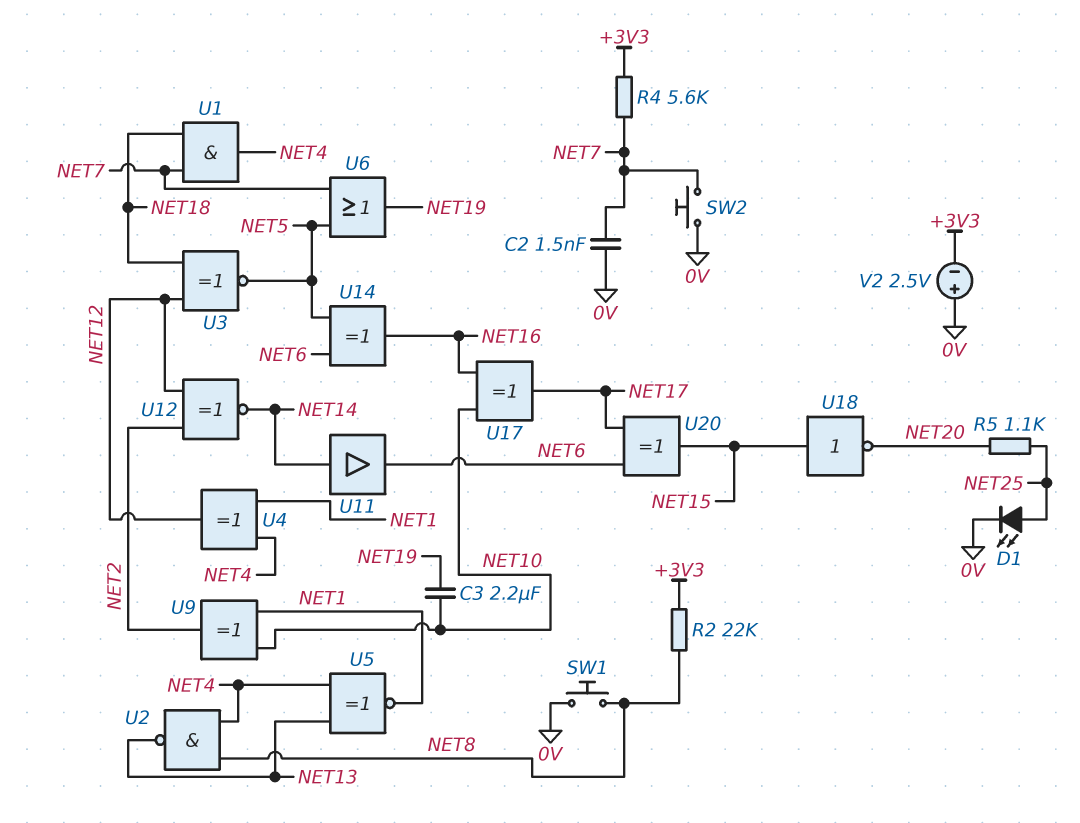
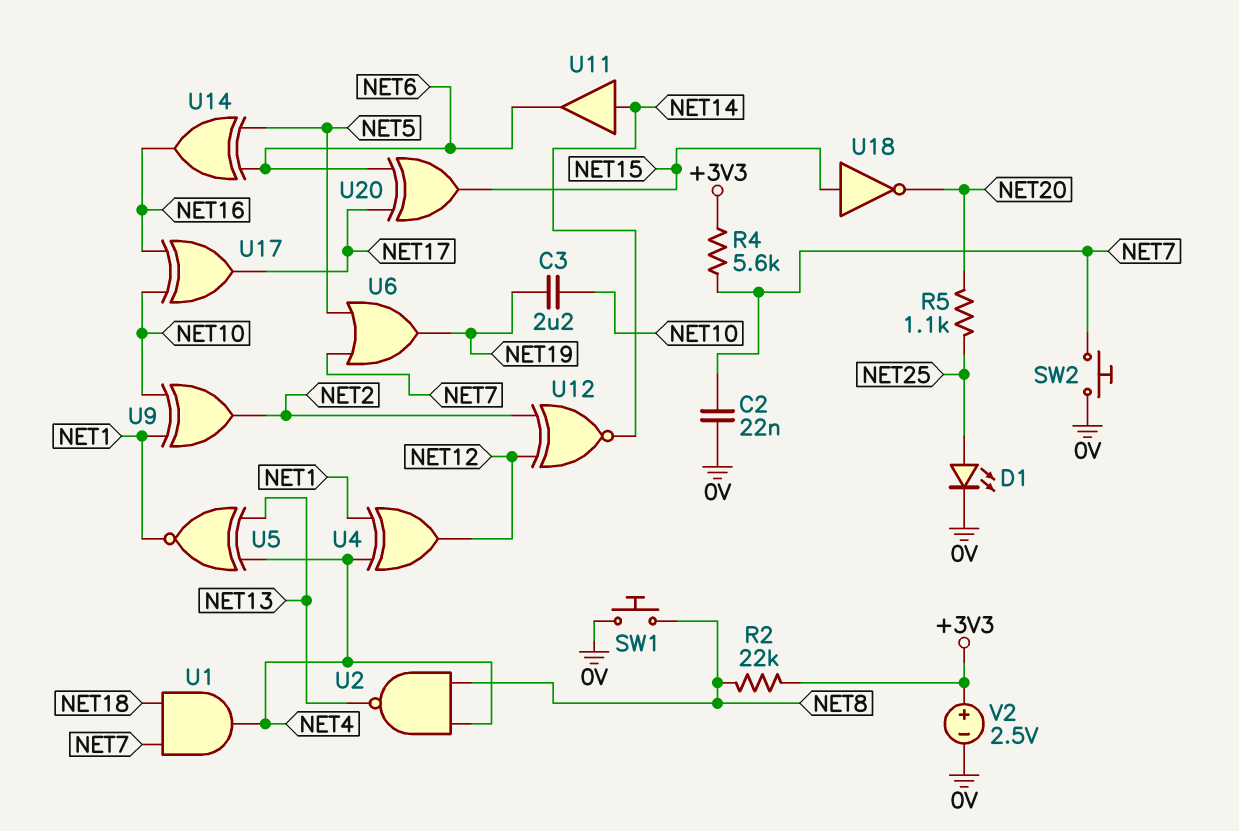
C2: 1.5nF (0V, NET7) -> 22nF (0V, NET7)
U3: XNOR (in NET12, in NET18, out NET5) -> none
V2: 2.5V (plus 0V, minus +3V3) -> 2.5V (plus +3V3, minus 0V)

